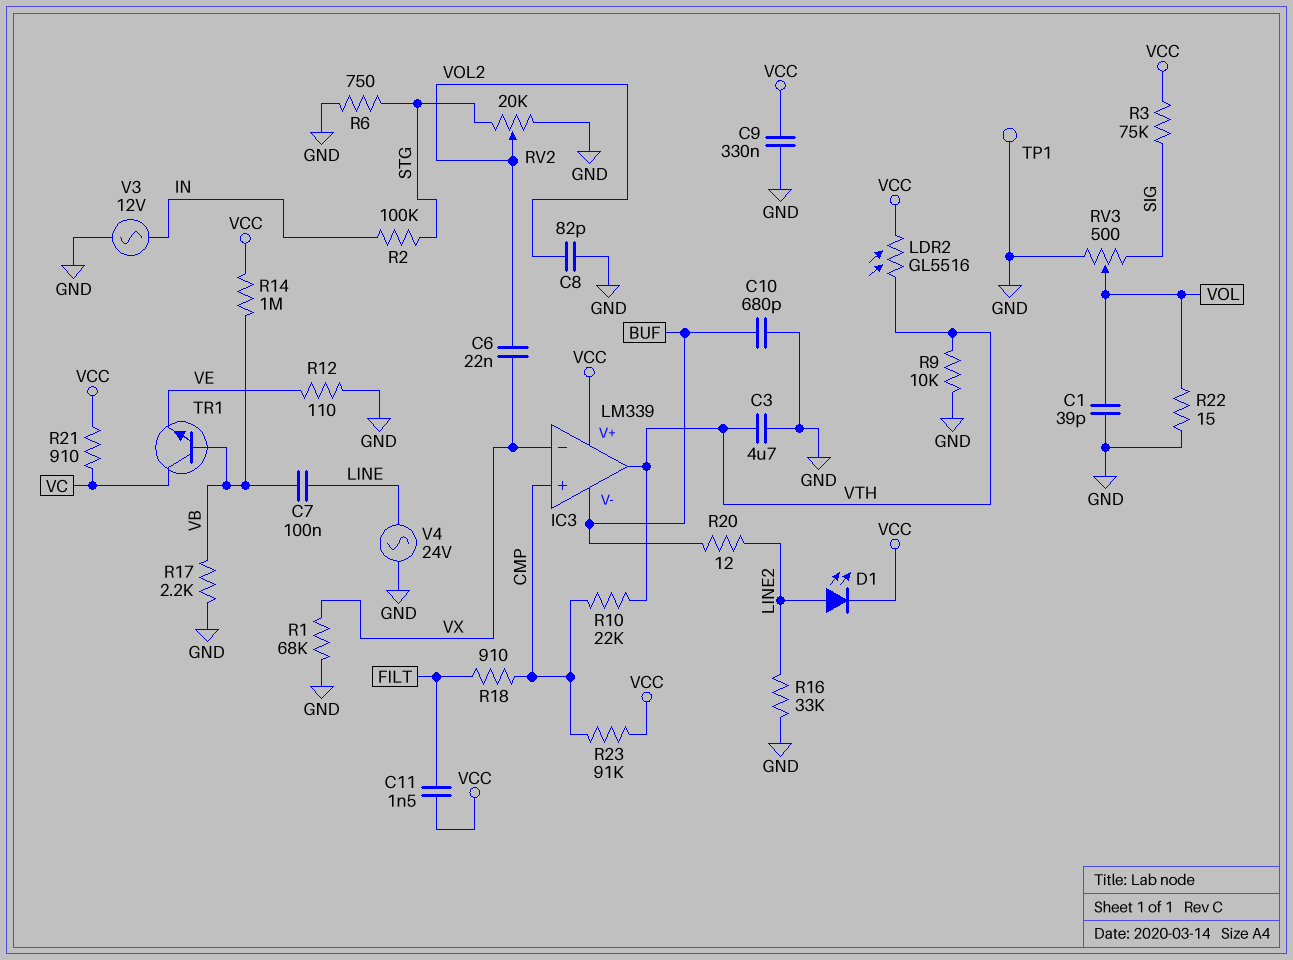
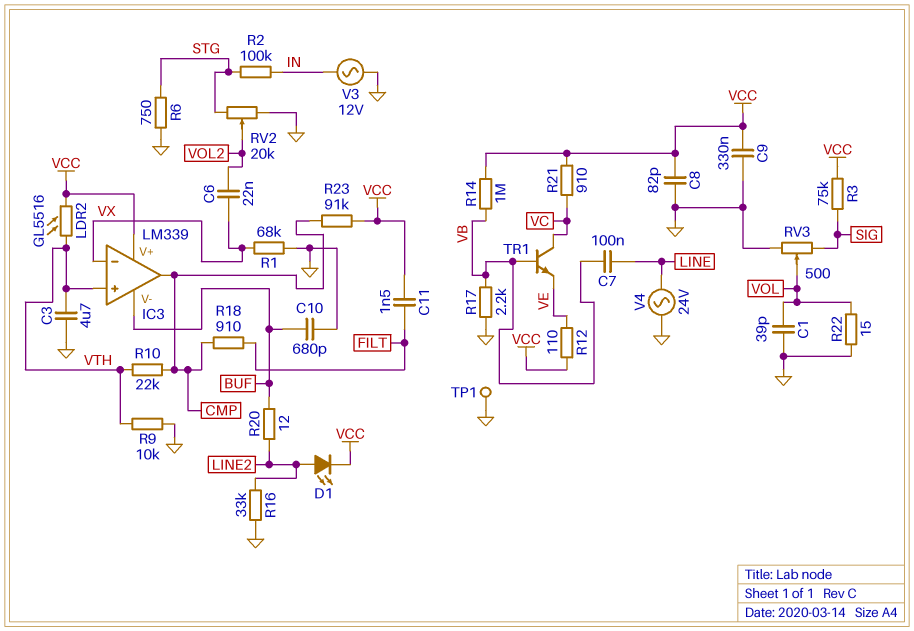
C8: 82pF (GND, VOL2) -> 82pF (GND, VCC)
IC3 pin in+: CMP -> VTH
IC3 pin out: VTH -> CMP
R12: 110 (GND, VE) -> 110 (VCC, VE)

